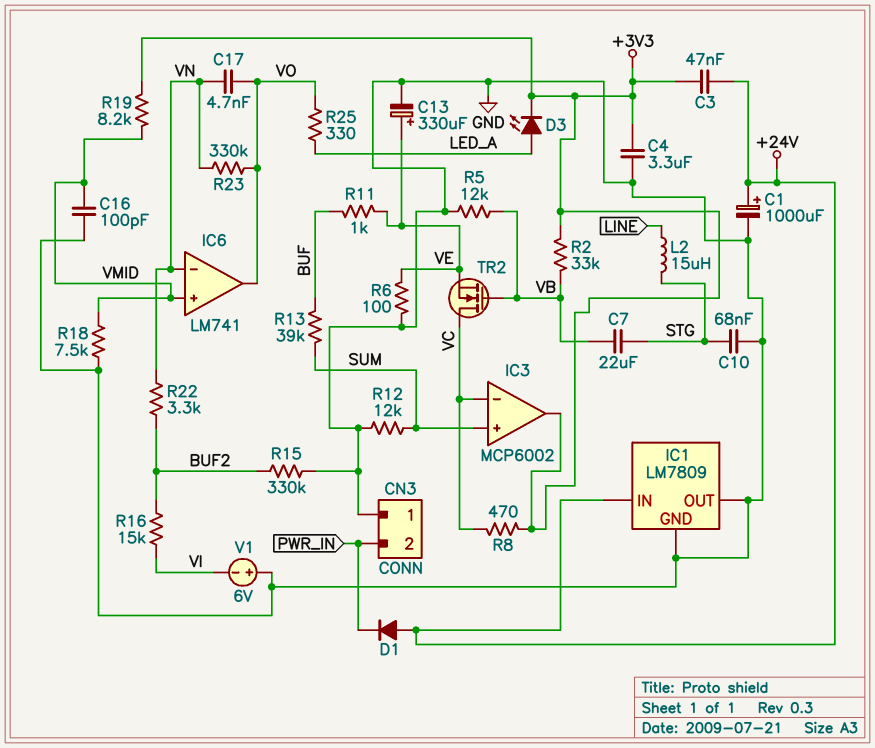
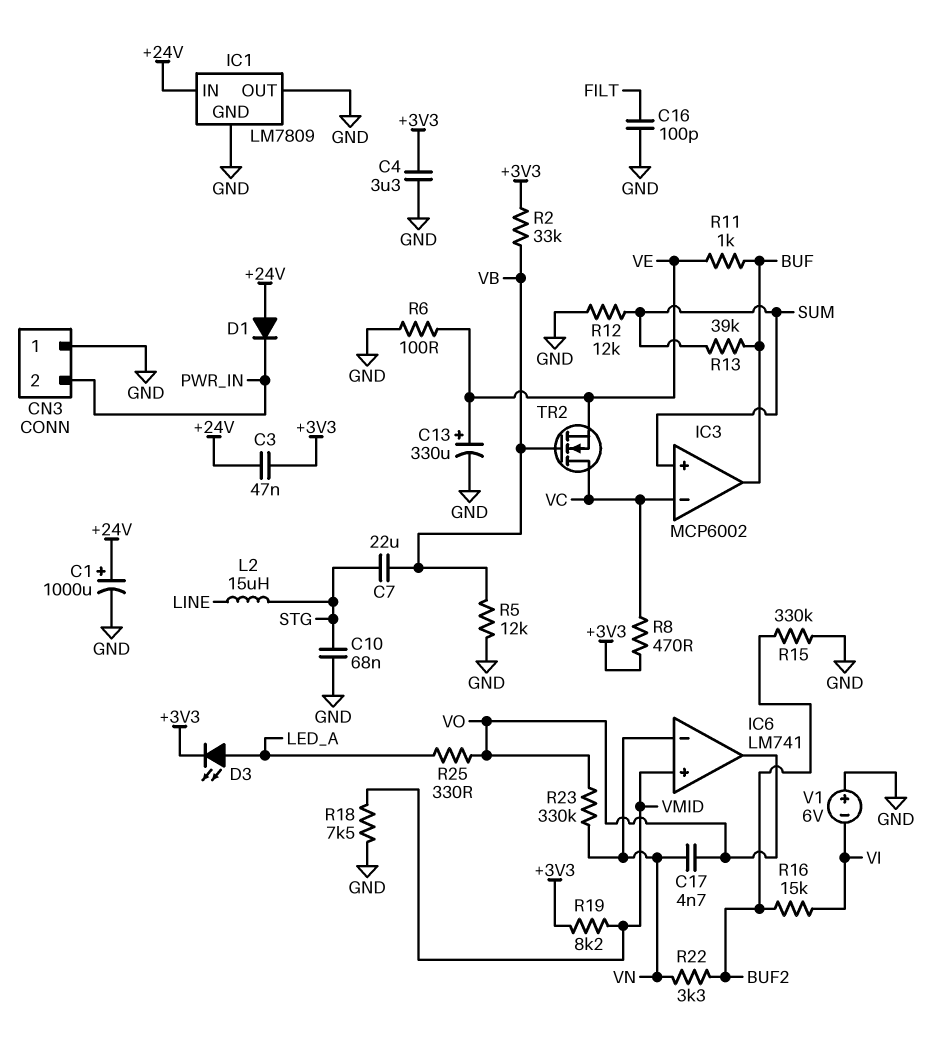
C16: 100pF (GND, VMID) -> 100pF (FILT, GND)
IC3 pin out: +3V3 -> BUF

